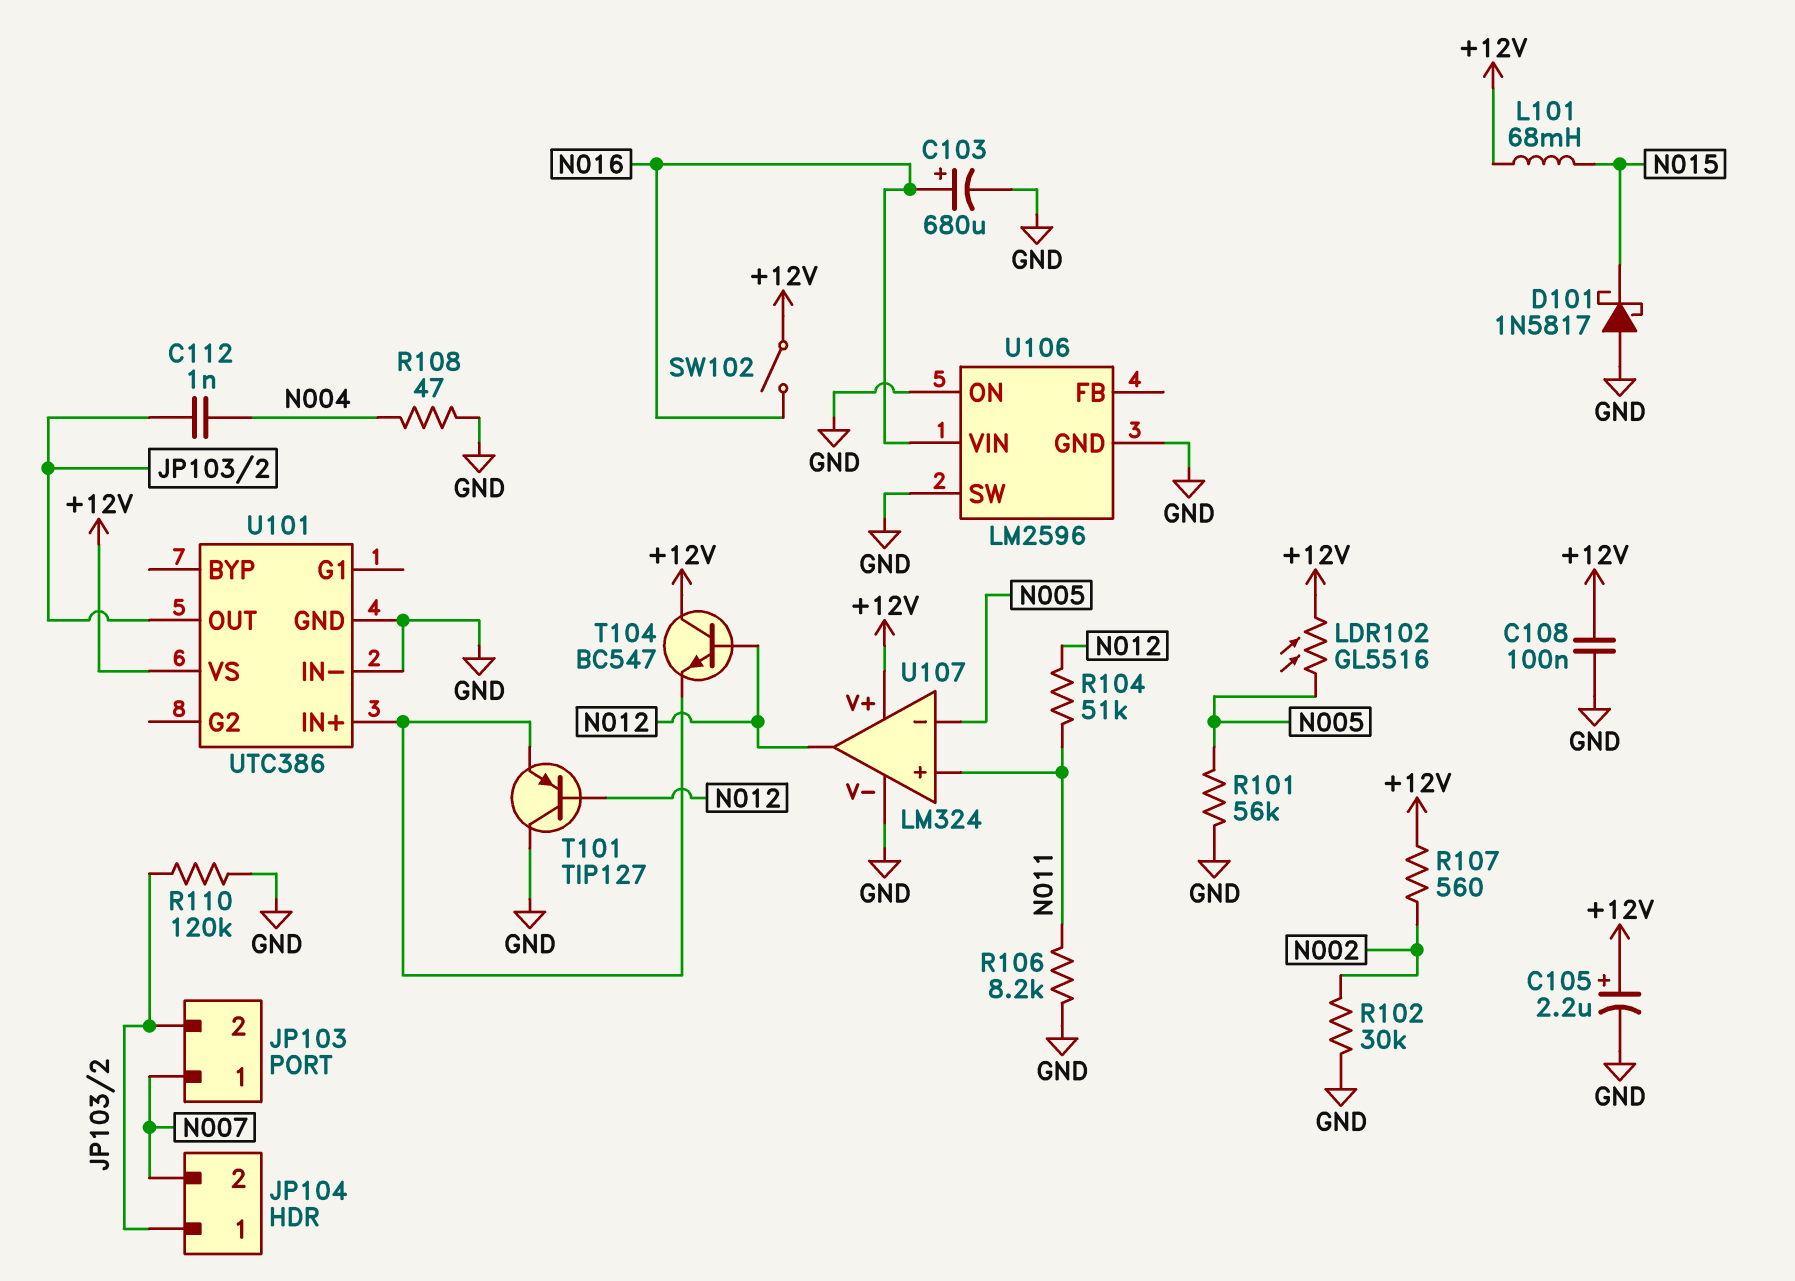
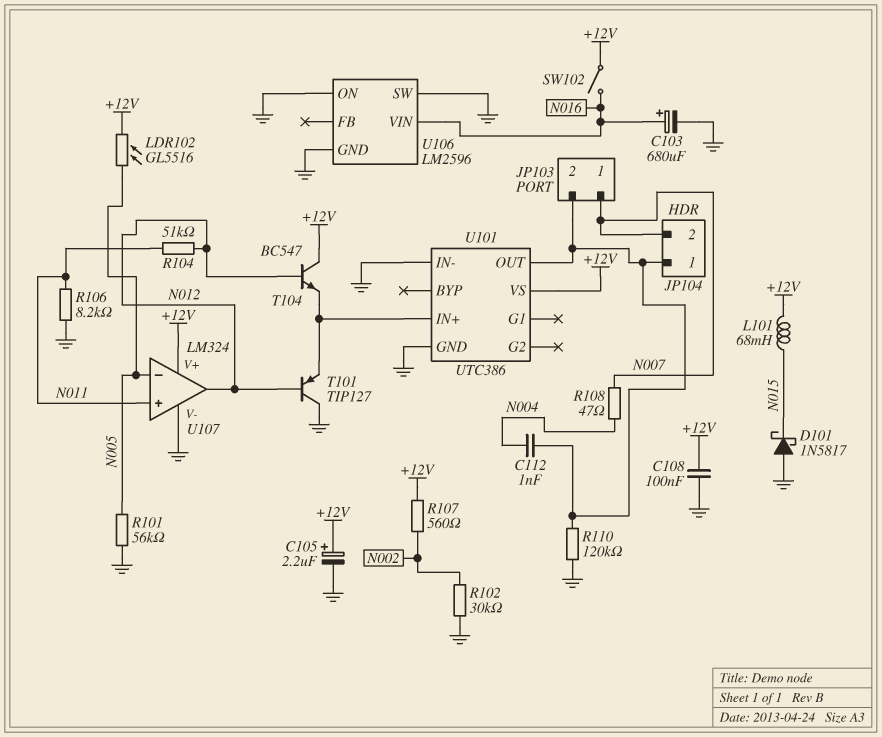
R108: 47 (GND, N004) -> 47 (N004, N007)

